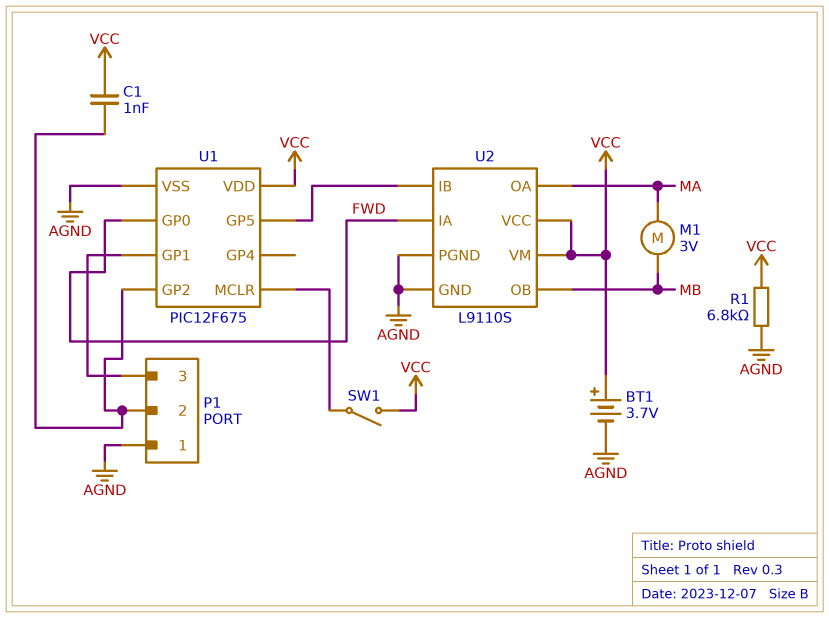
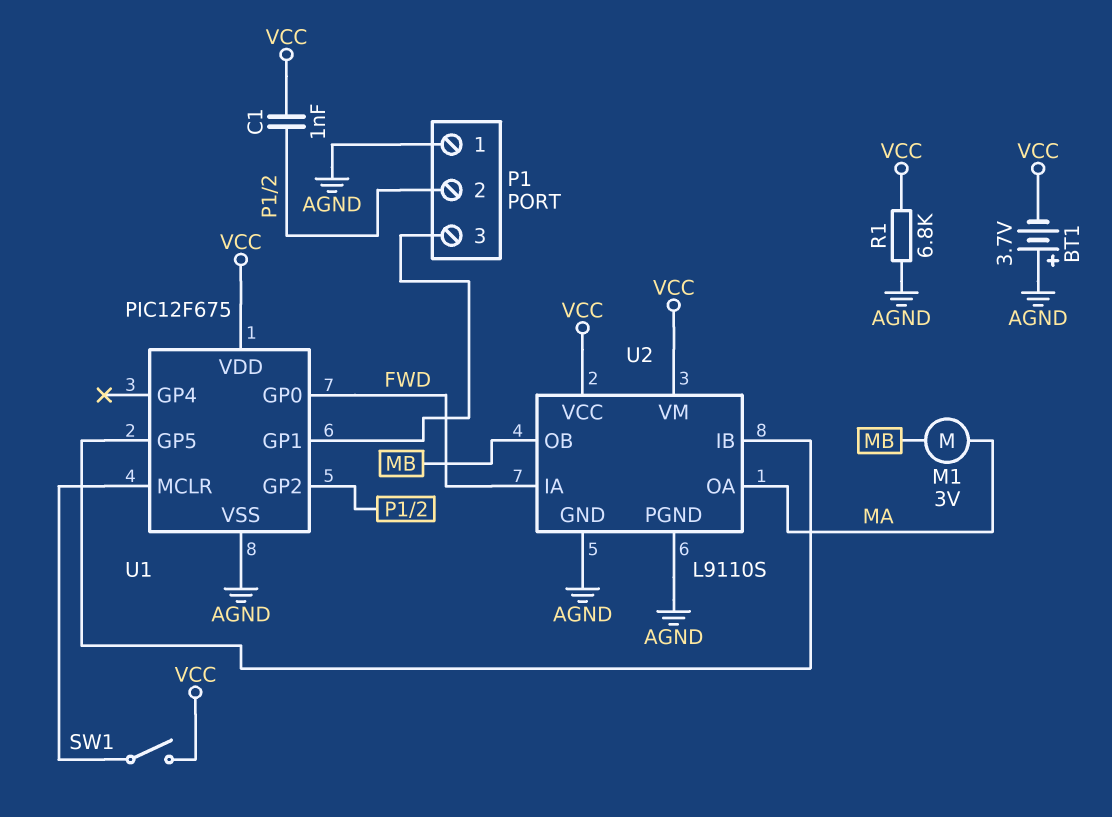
BT1: 3.7V (plus VCC, minus AGND) -> 3.7V (plus AGND, minus VCC)

